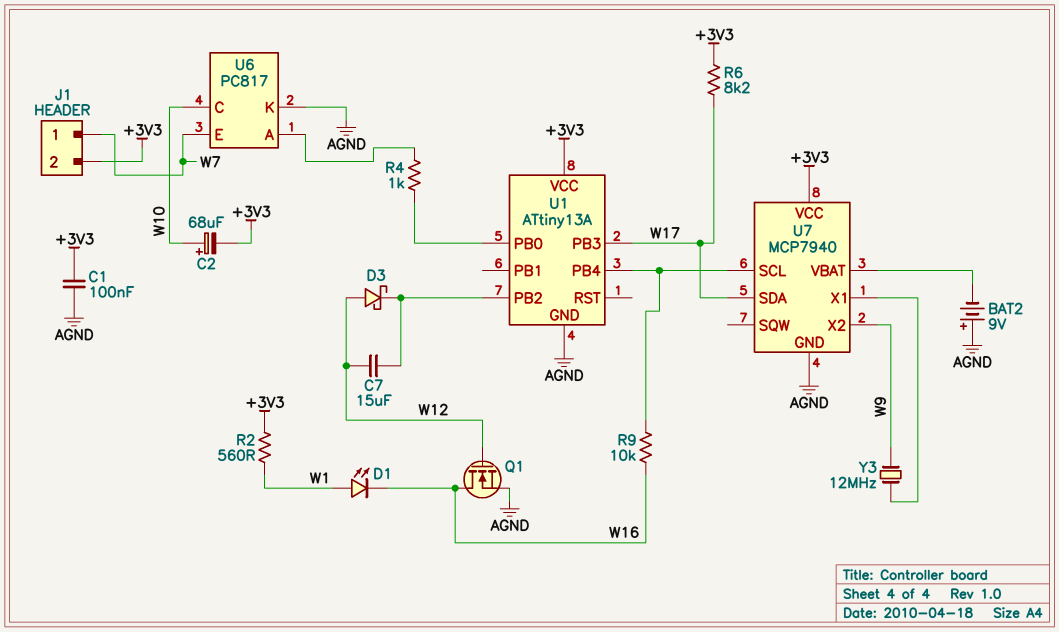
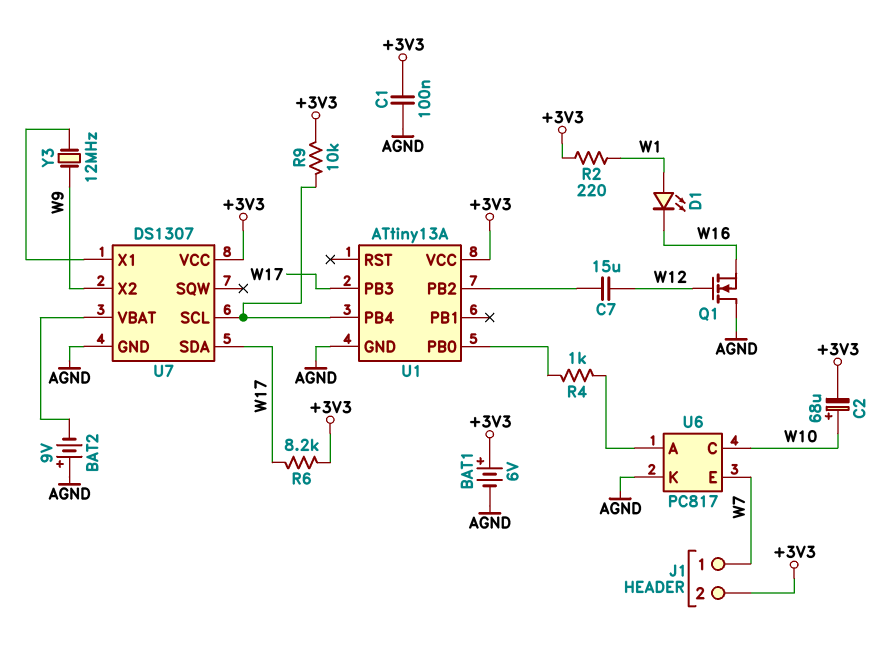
BAT1: none -> 6V (plus +3V3, minus AGND)
D3: schottky (A W12, K U1/PB2) -> none
Q1: NMOS (G W12, D W16, S AGND) -> NMOS (G W12, D AGND, S W16)
R2: 560 (+3V3, W1) -> 220 (+3V3, W1)
R9: 10k (U1/PB4, W16) -> 10k (+3V3, U1/PB4)
U7: MCP7940 -> DS1307

